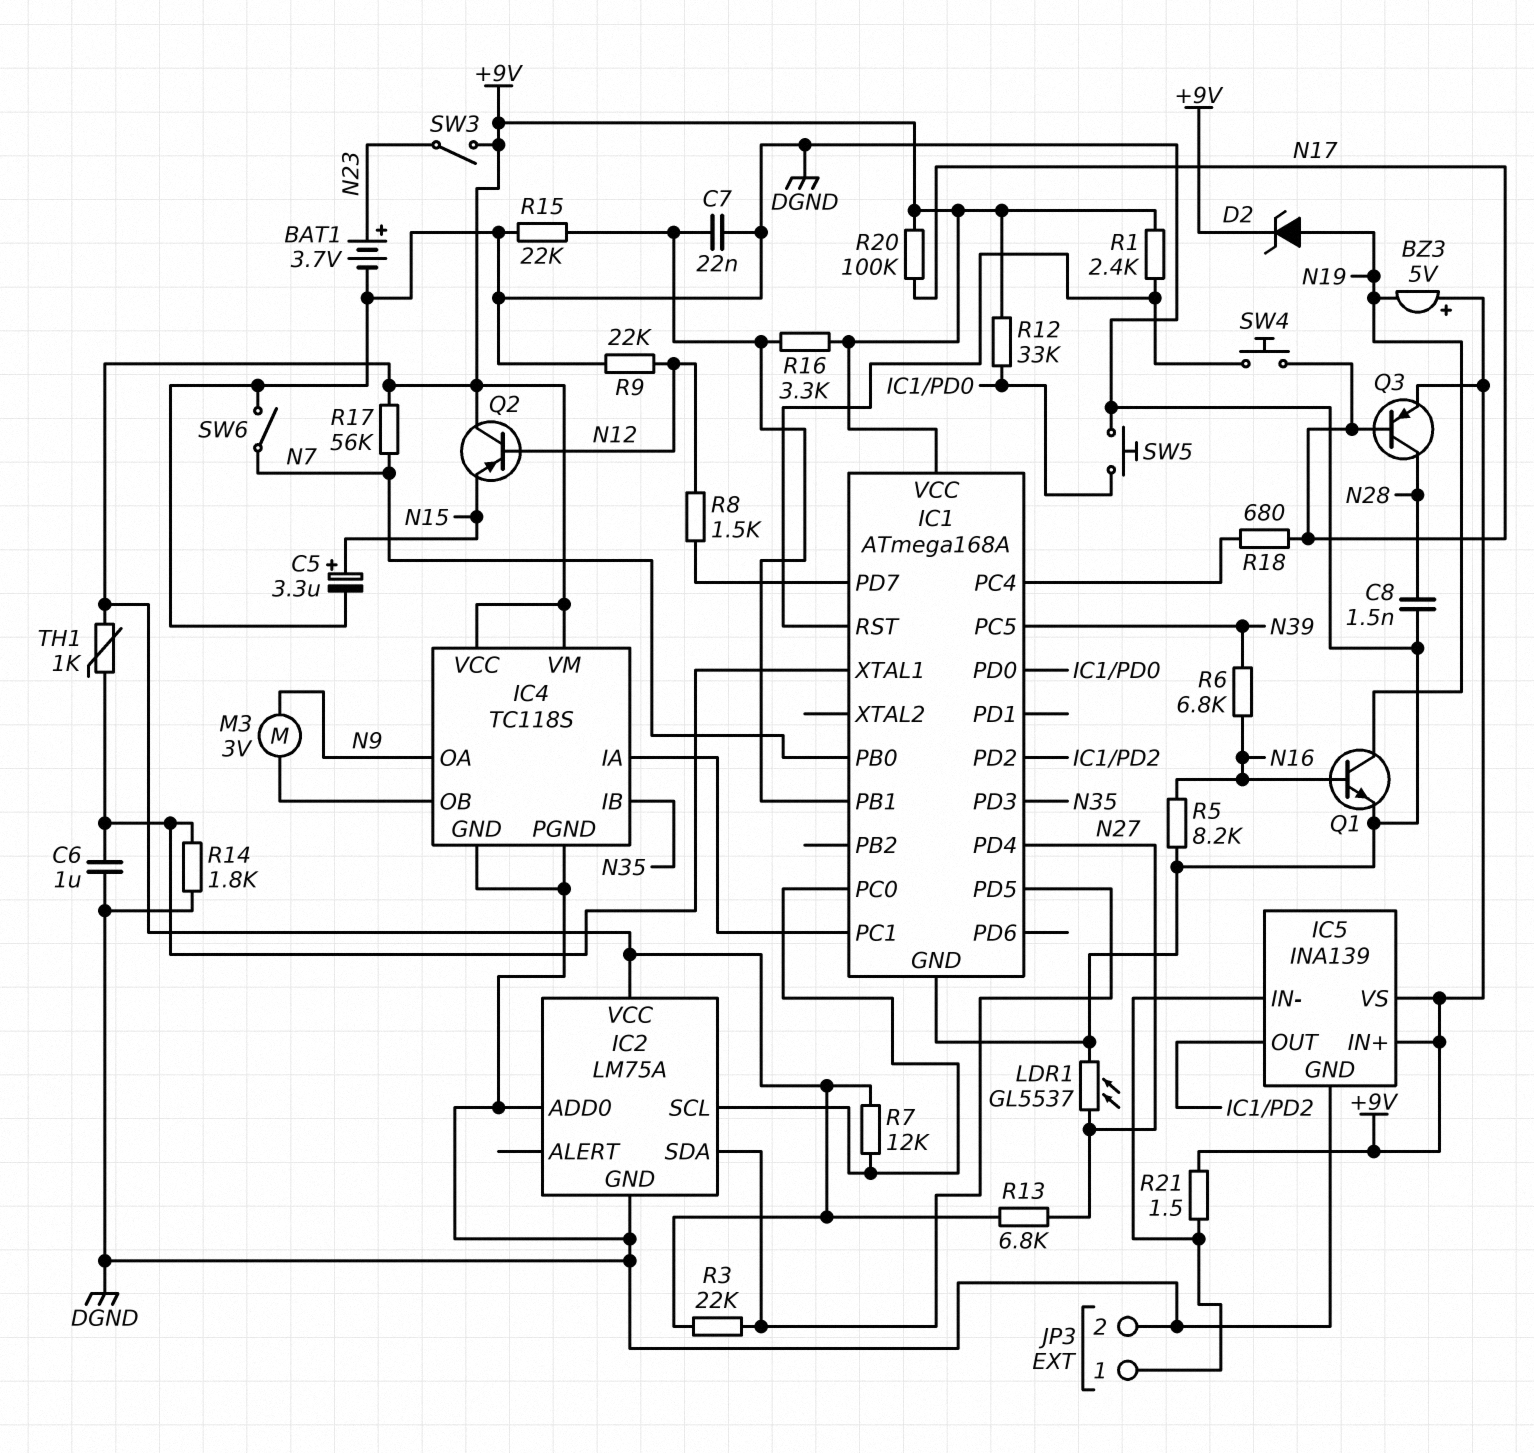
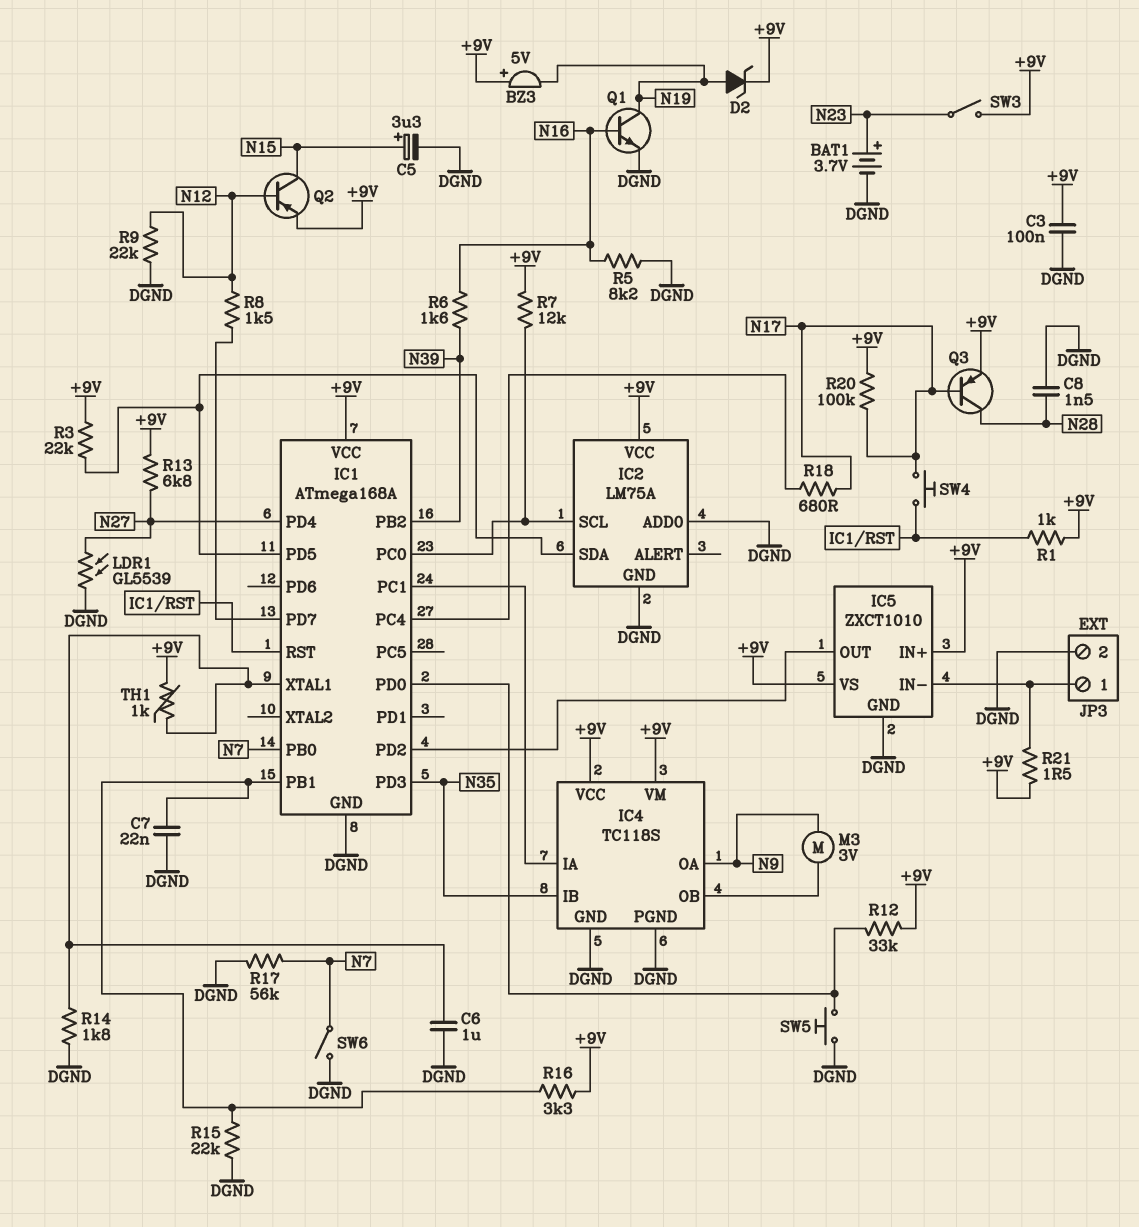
C3: none -> 100nF (+9V, DGND)
IC1 pin PB2: none -> N39
IC1 pin PC5: N39 -> none
IC5: INA139 -> ZXCT1010
LDR1: GL5537 (DGND, N27) -> GL5539 (DGND, N27)
Q2: PNP (B N12, C +9V, E N15) -> PNP (B N12, C N15, E +9V)
R1: 2.4k (+9V, IC1/RST) -> 1k (+9V, IC1/RST)
R6: 6.8k (N16, N39) -> 1.6k (N16, N39)
R17: 56k (+9V, N7) -> 56k (DGND, N7)

